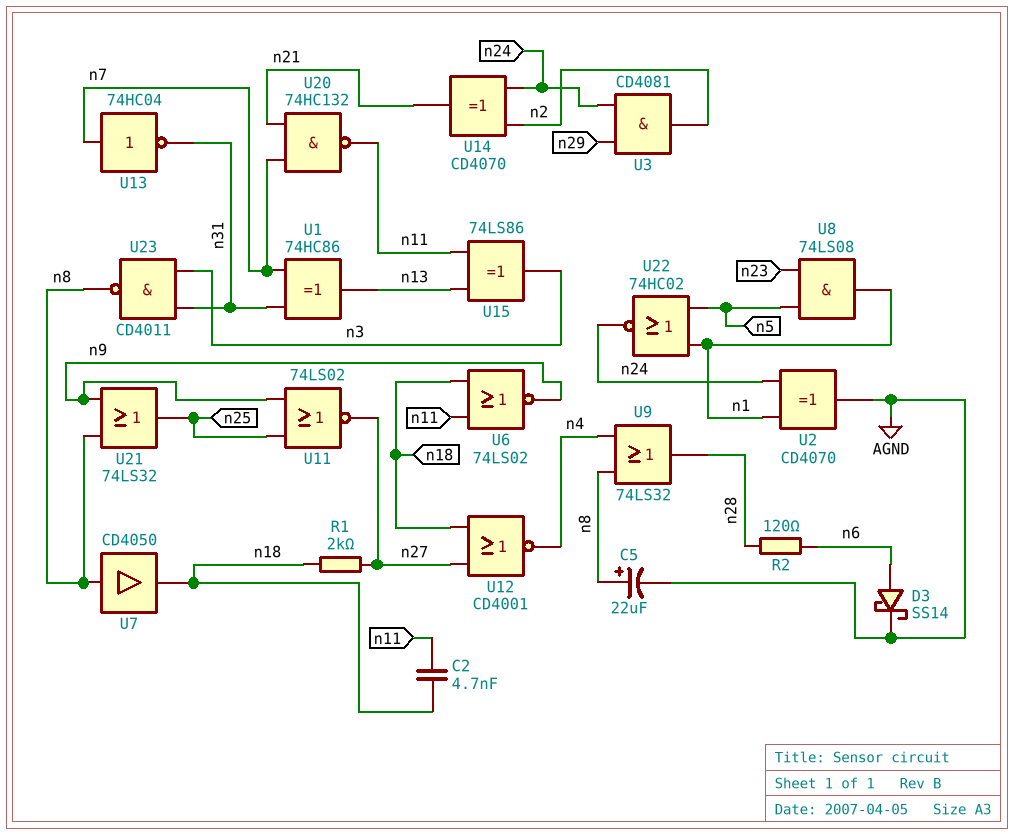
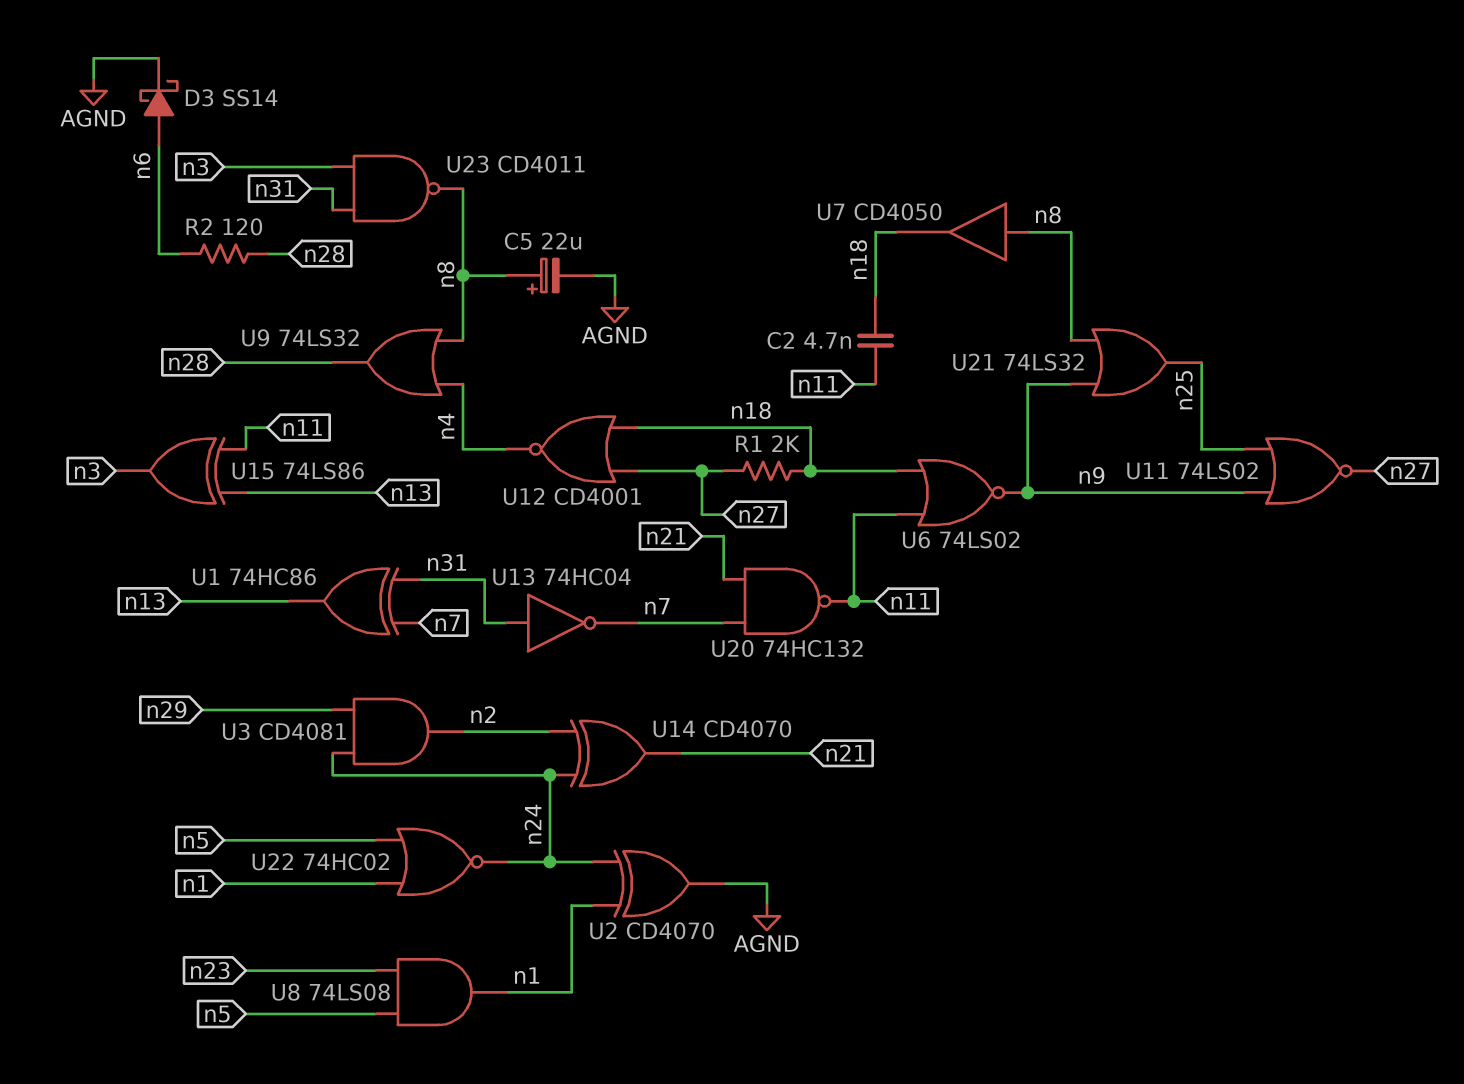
U13: NOT 74HC04 (in n7, out n31) -> NOT 74HC04 (in n31, out n7)

